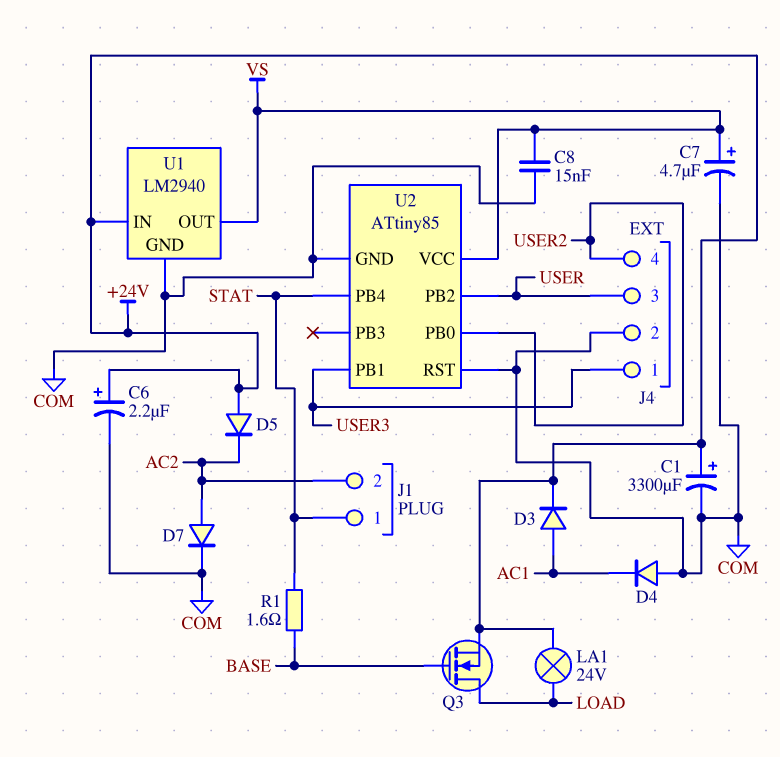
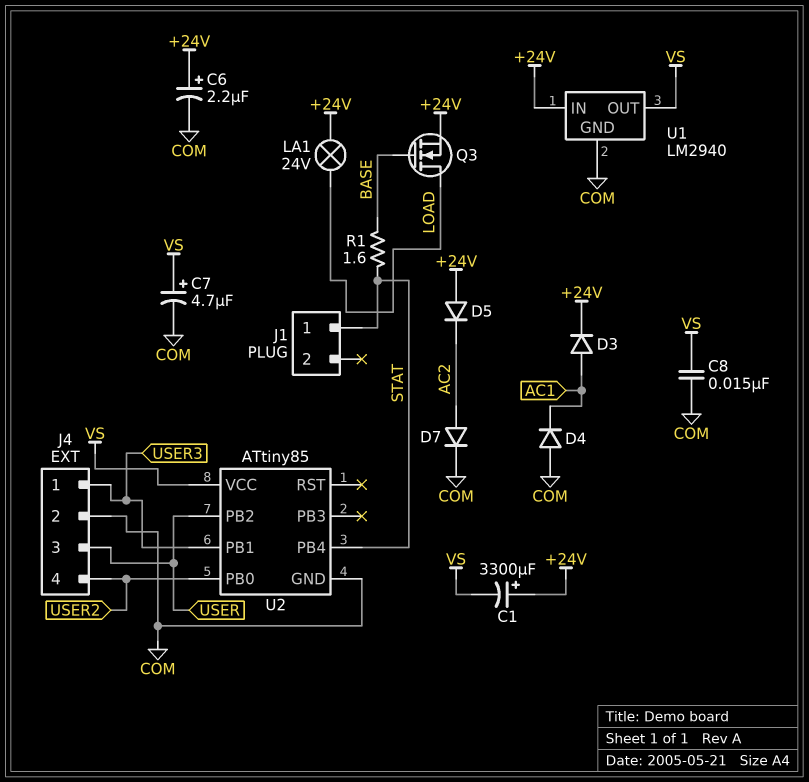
C1: 3300uF (plus +24V, minus COM) -> 3300uF (plus +24V, minus VS)
J1 pin 2: AC2 -> none
U2 pin RST: COM -> none

